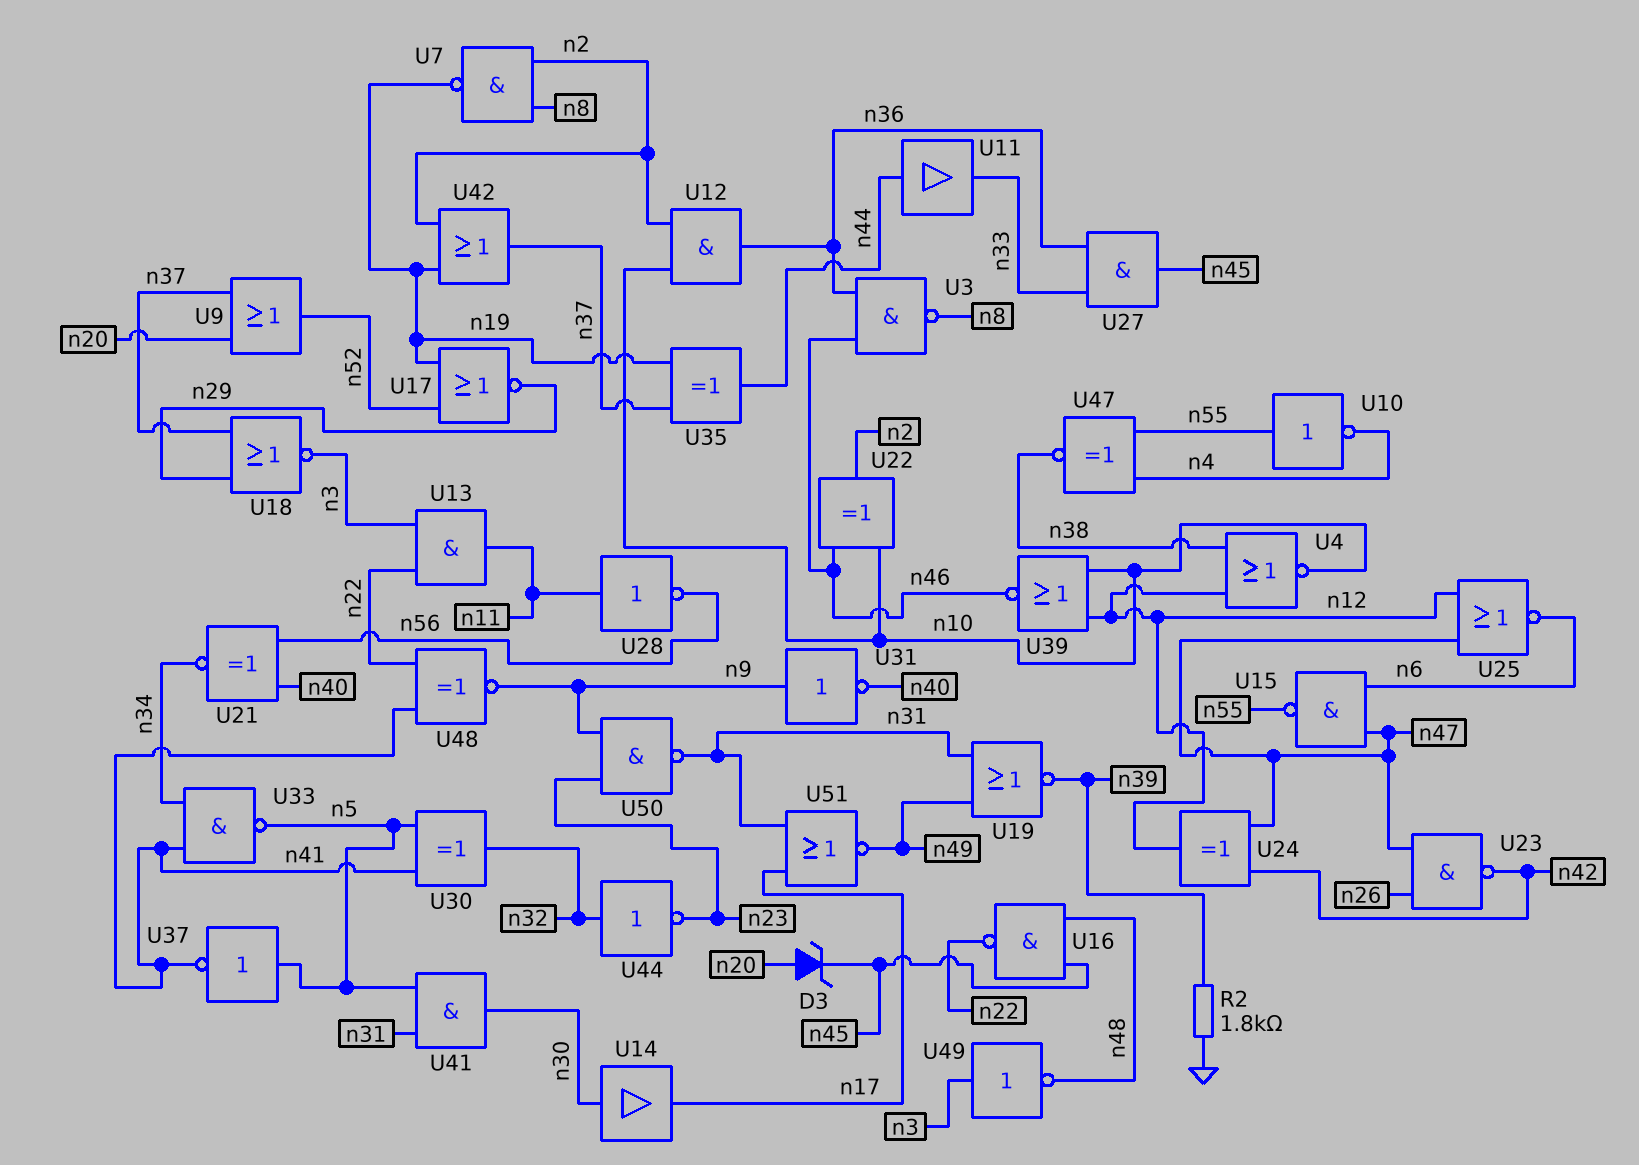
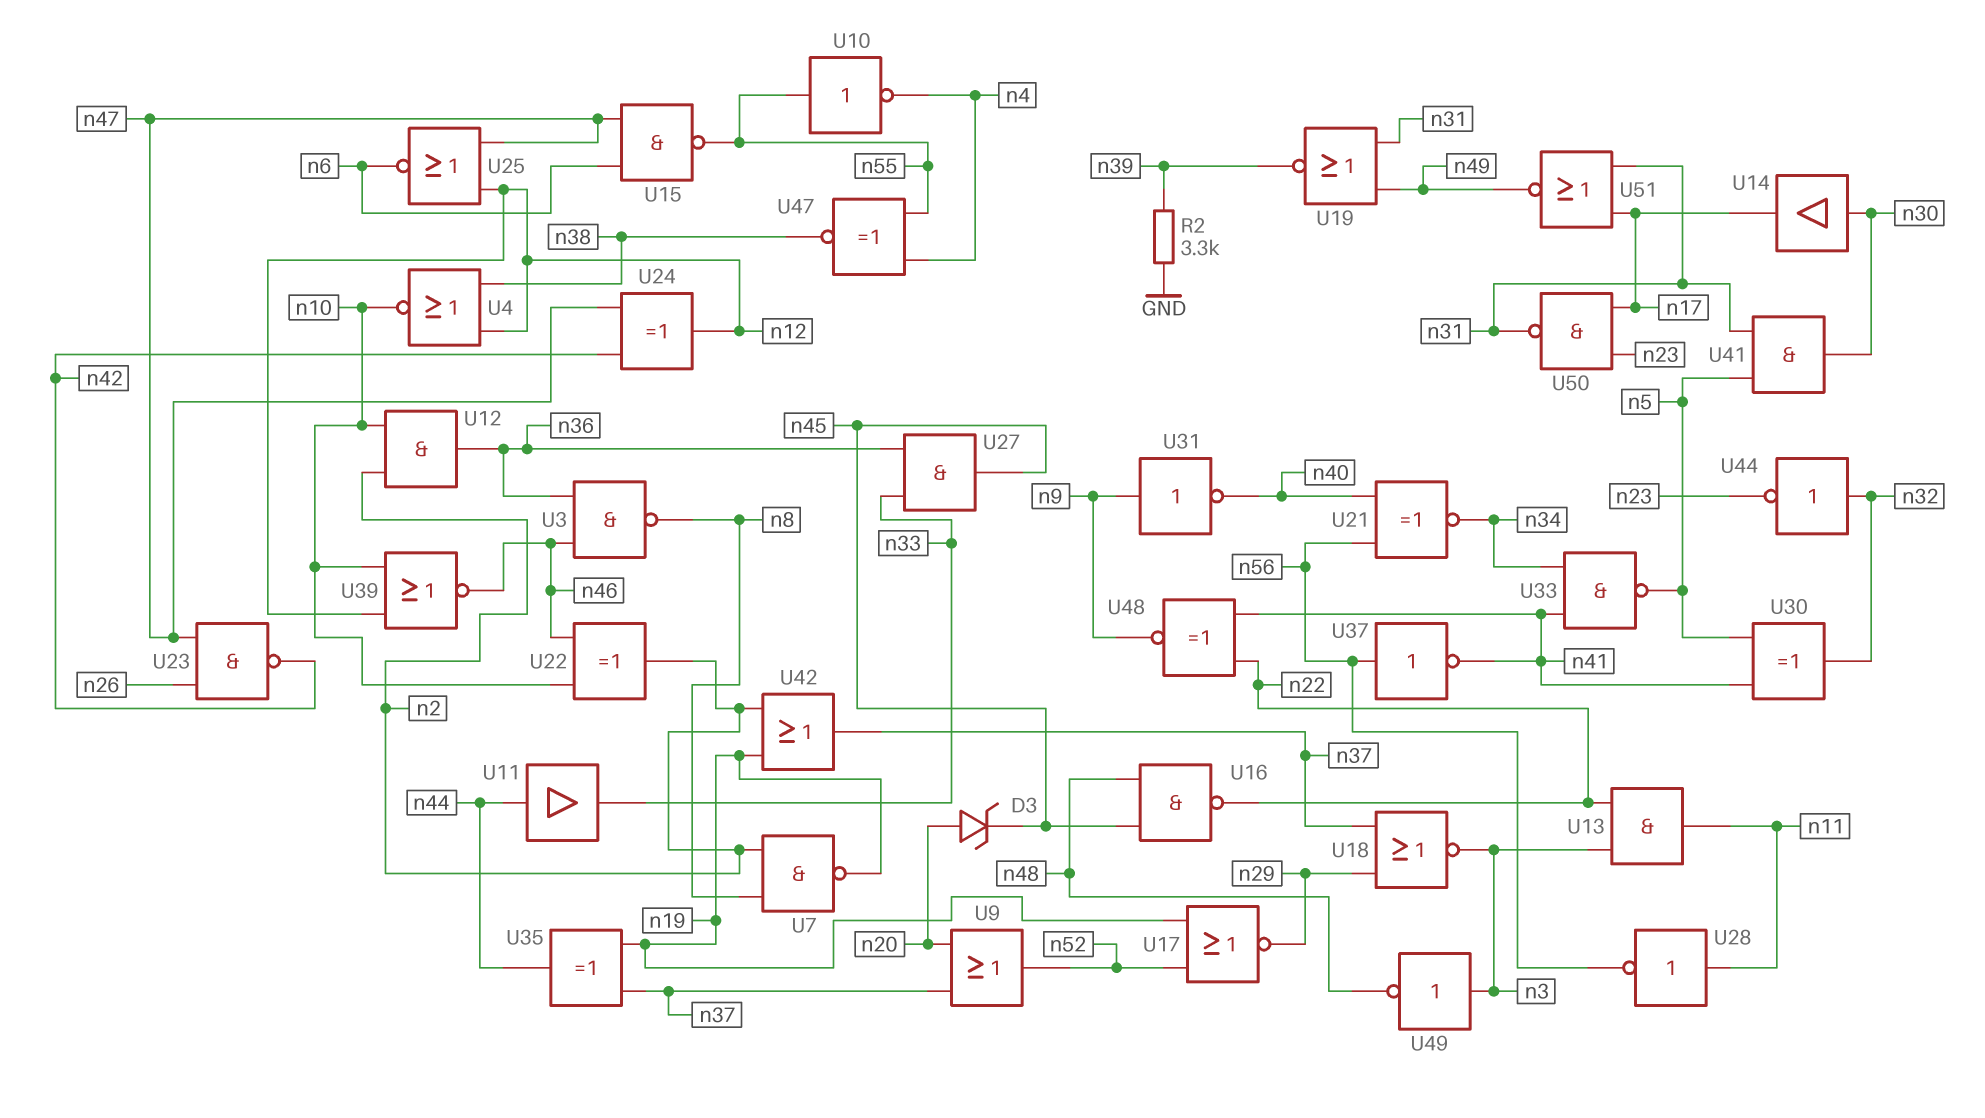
R2: 1.8k (GND, n39) -> 3.3k (GND, n39)
U37: NOT (in n5, out n41) -> NOT (in n56, out n41)
U50: NAND (in n9, in n23, out n31) -> NAND (in n17, in n23, out n31)

